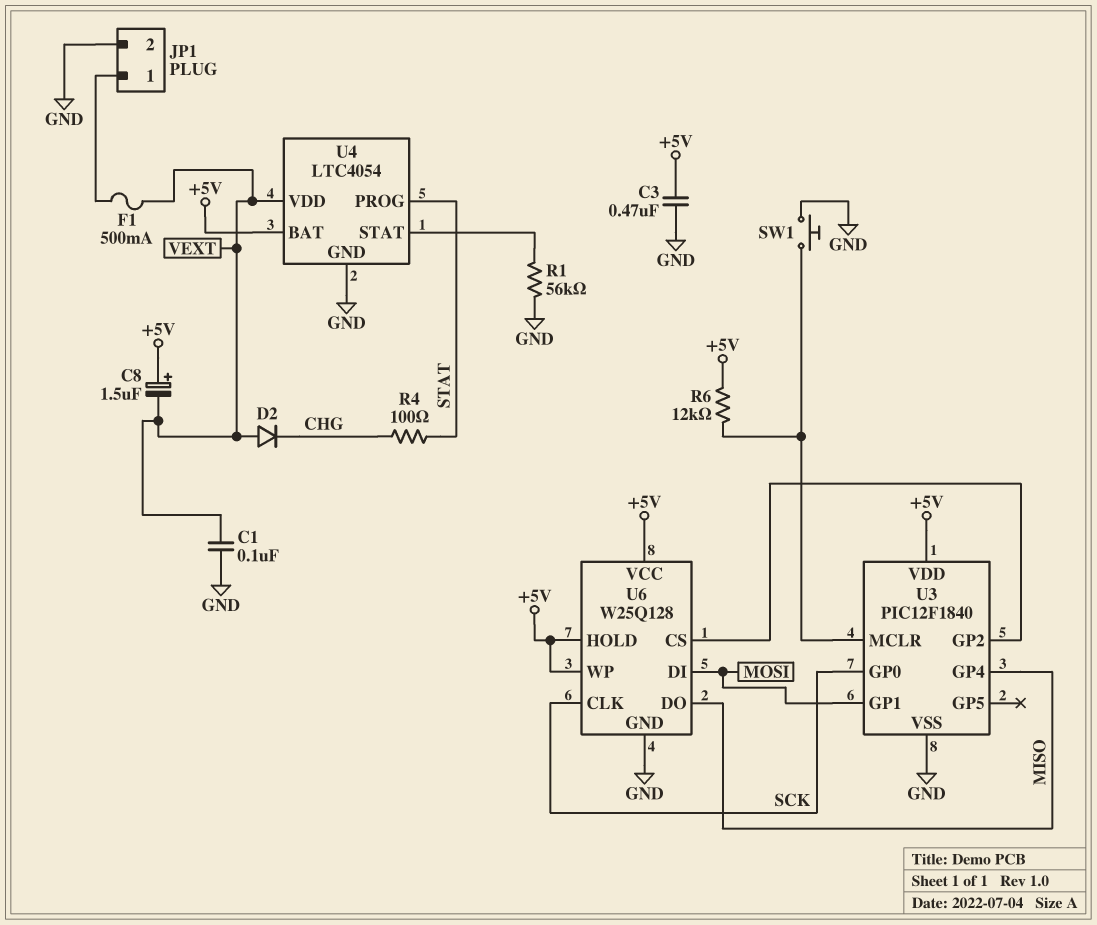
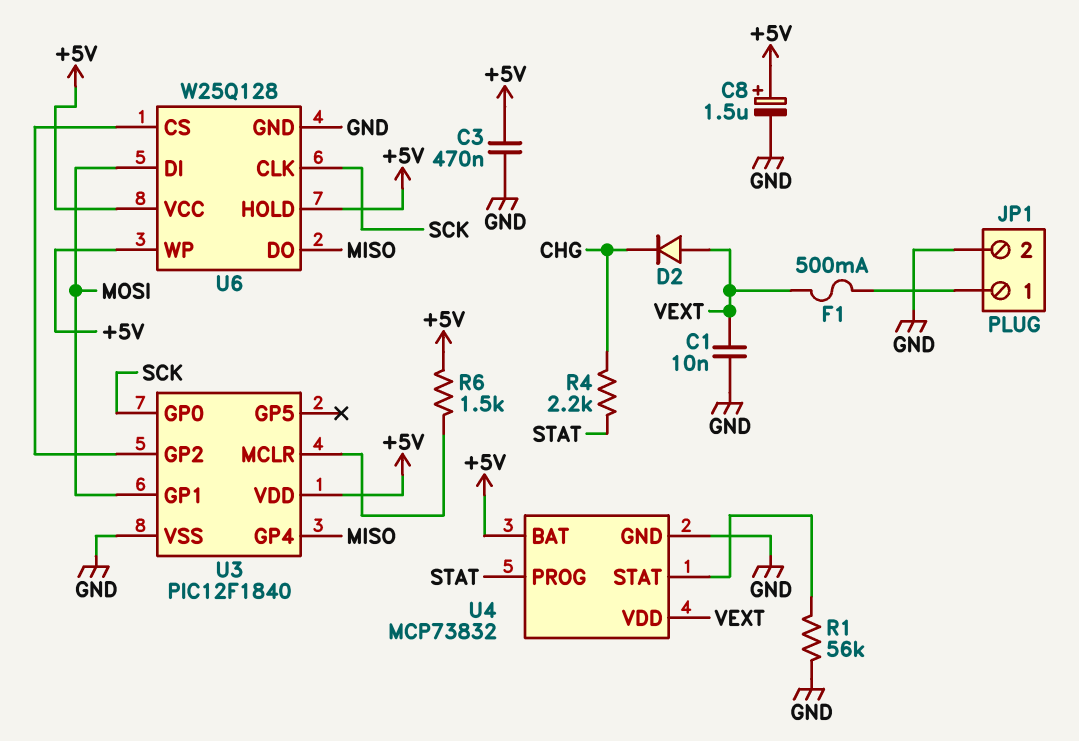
C1: 100nF (GND, VEXT) -> 10nF (GND, VEXT)
C8: 1.5uF (plus +5V, minus VEXT) -> 1.5uF (plus +5V, minus GND)
R4: 100 (CHG, STAT) -> 2.2k (CHG, STAT)
R6: 12k (+5V, U3/MCLR) -> 1.5k (+5V, U3/MCLR)
SW1: button (GND, U3/MCLR) -> none
U4: LTC4054 -> MCP73832

